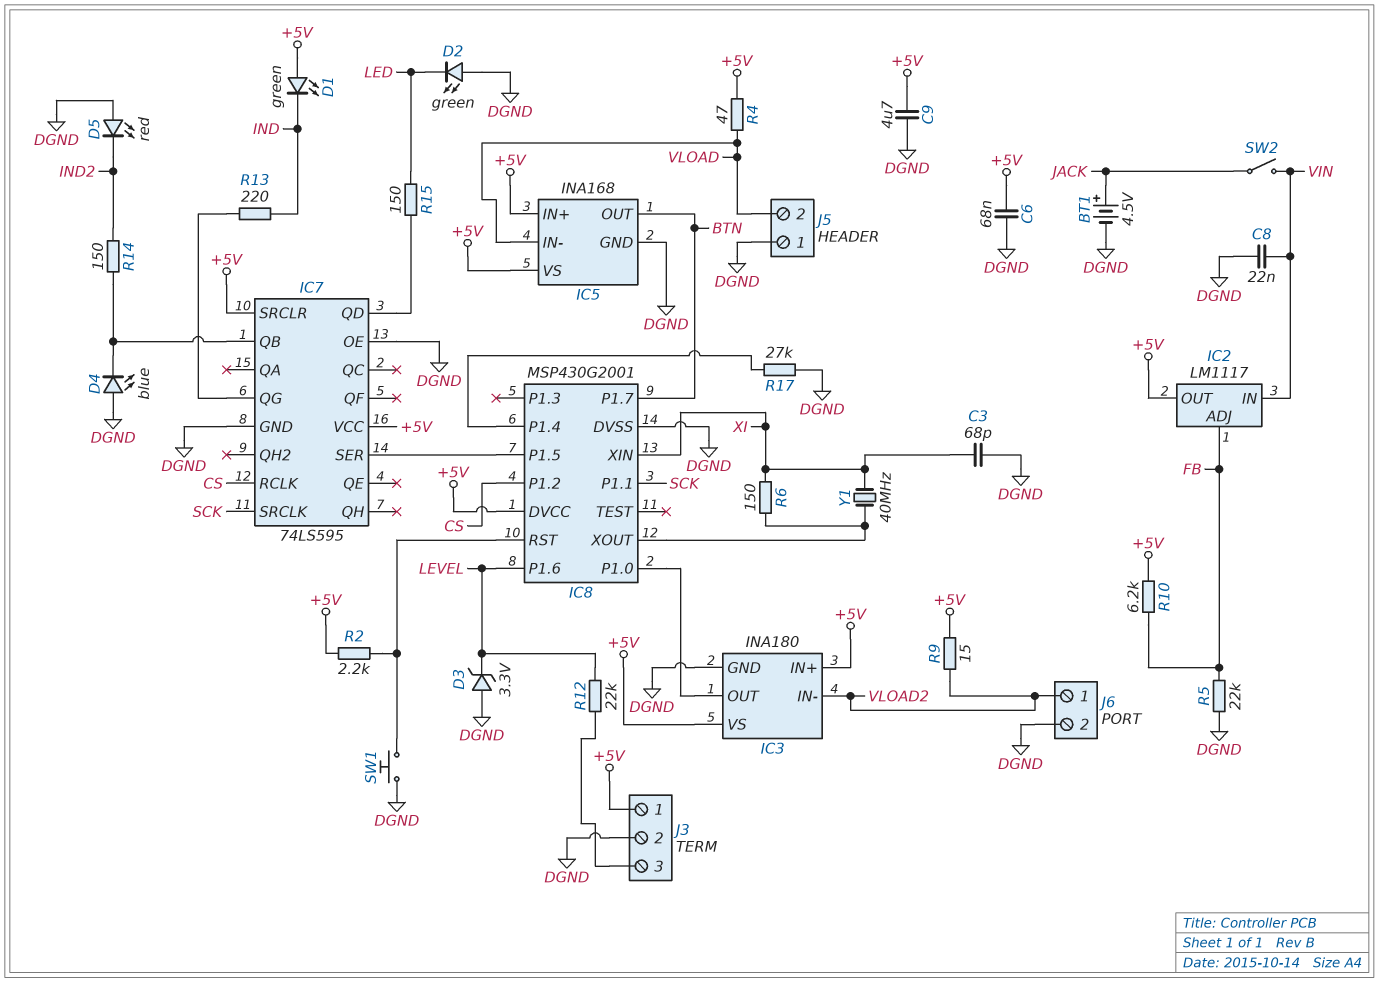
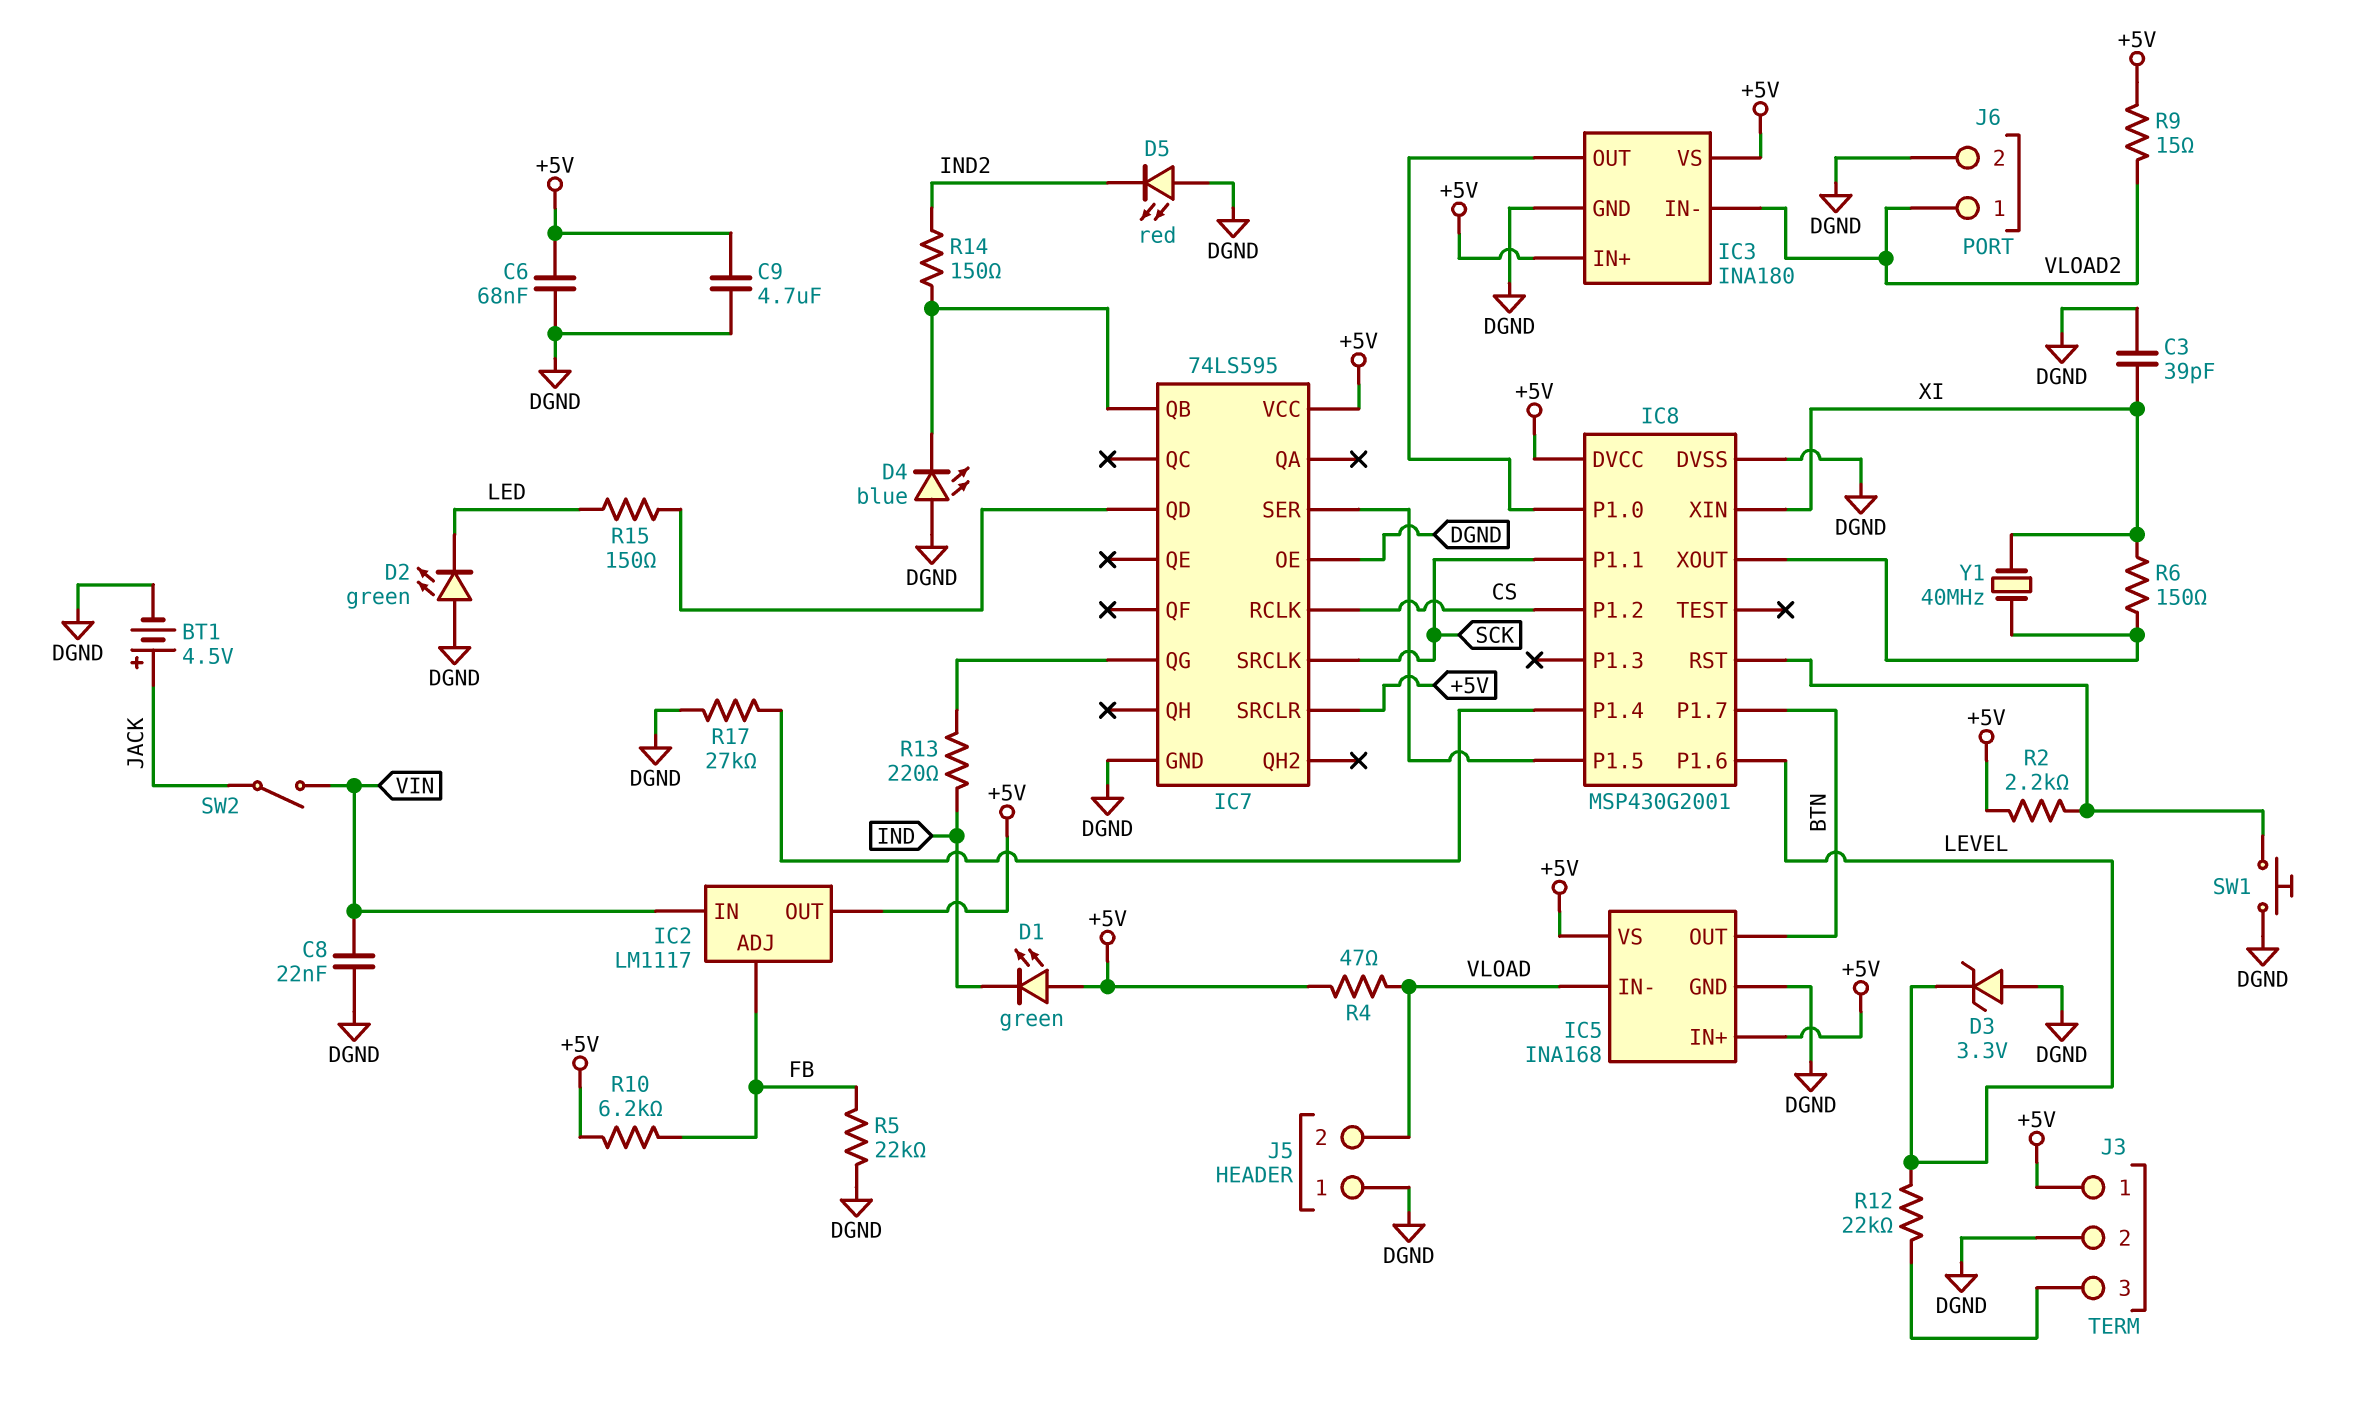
C3: 68pF (DGND, XI) -> 39pF (DGND, XI)

